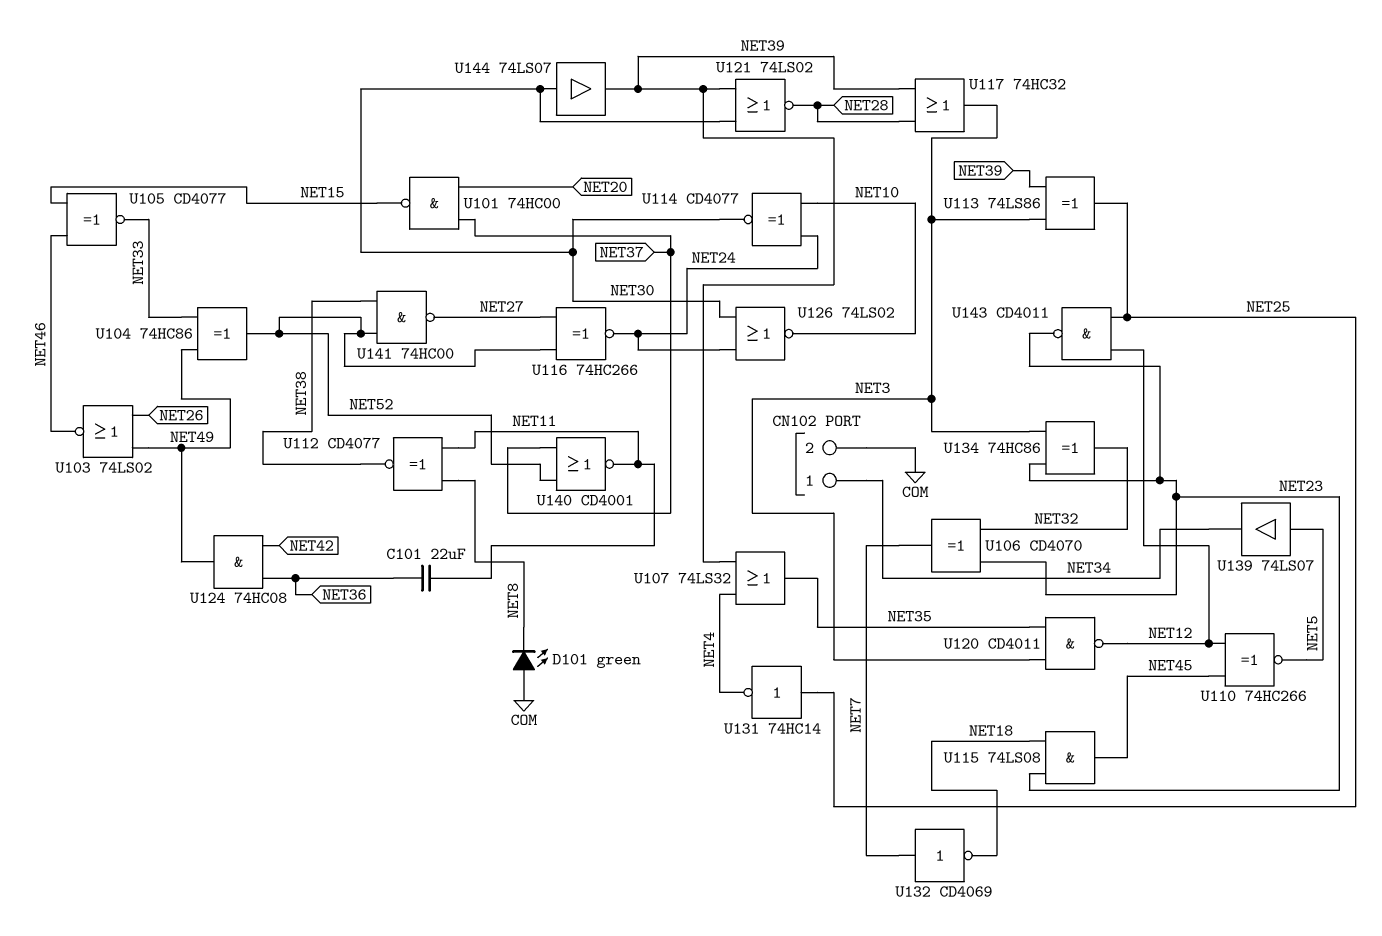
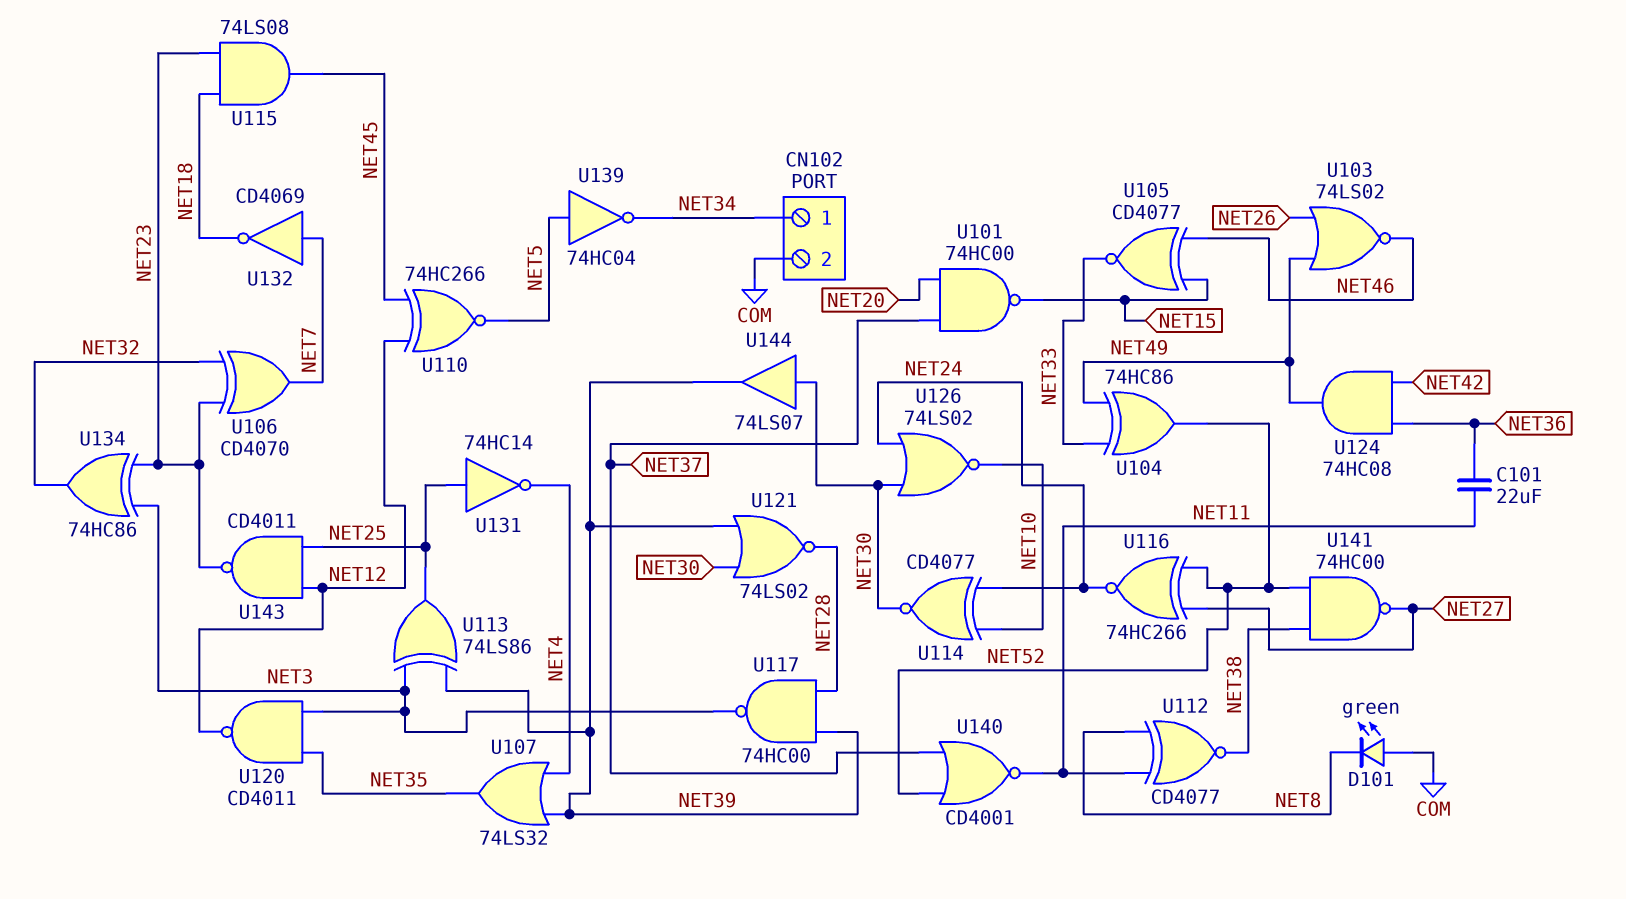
U117: OR 74HC32 (in NET28, in NET39, out NET3) -> NAND 74HC00 (in NET28, in NET39, out NET3)
U139: buffer 74LS07 (in NET5, out NET34) -> NOT 74HC04 (in NET5, out NET34)

